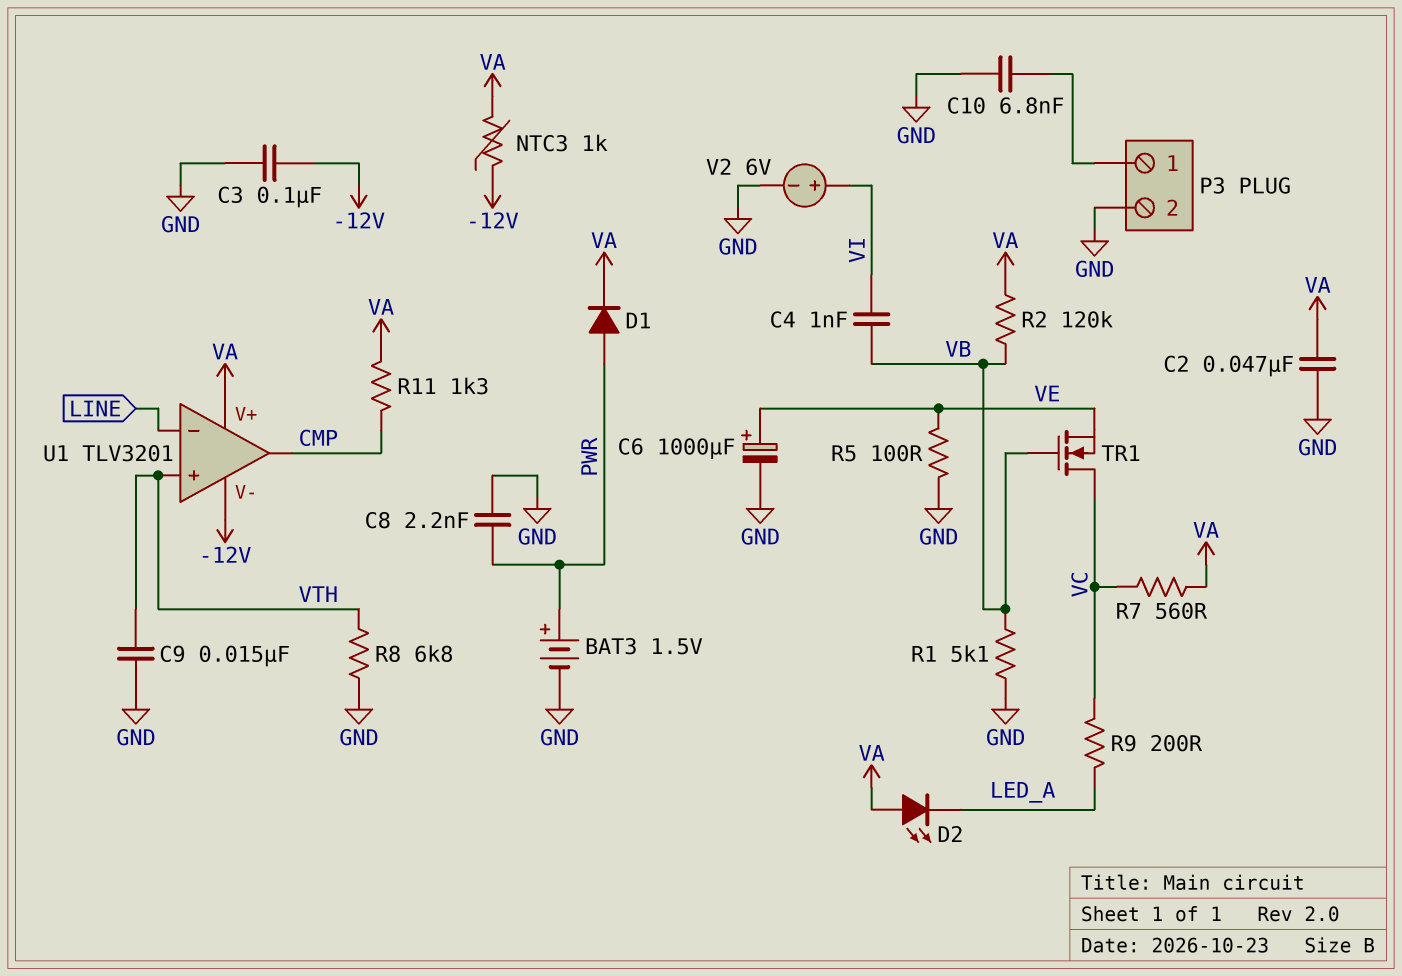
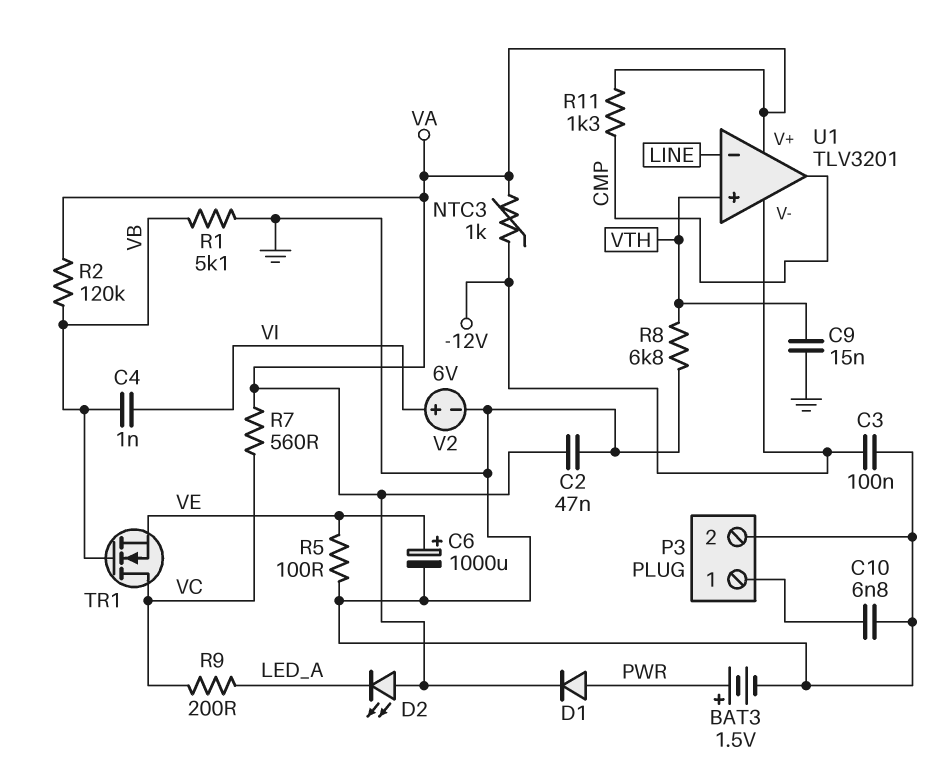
C8: 2.2nF (GND, PWR) -> none

